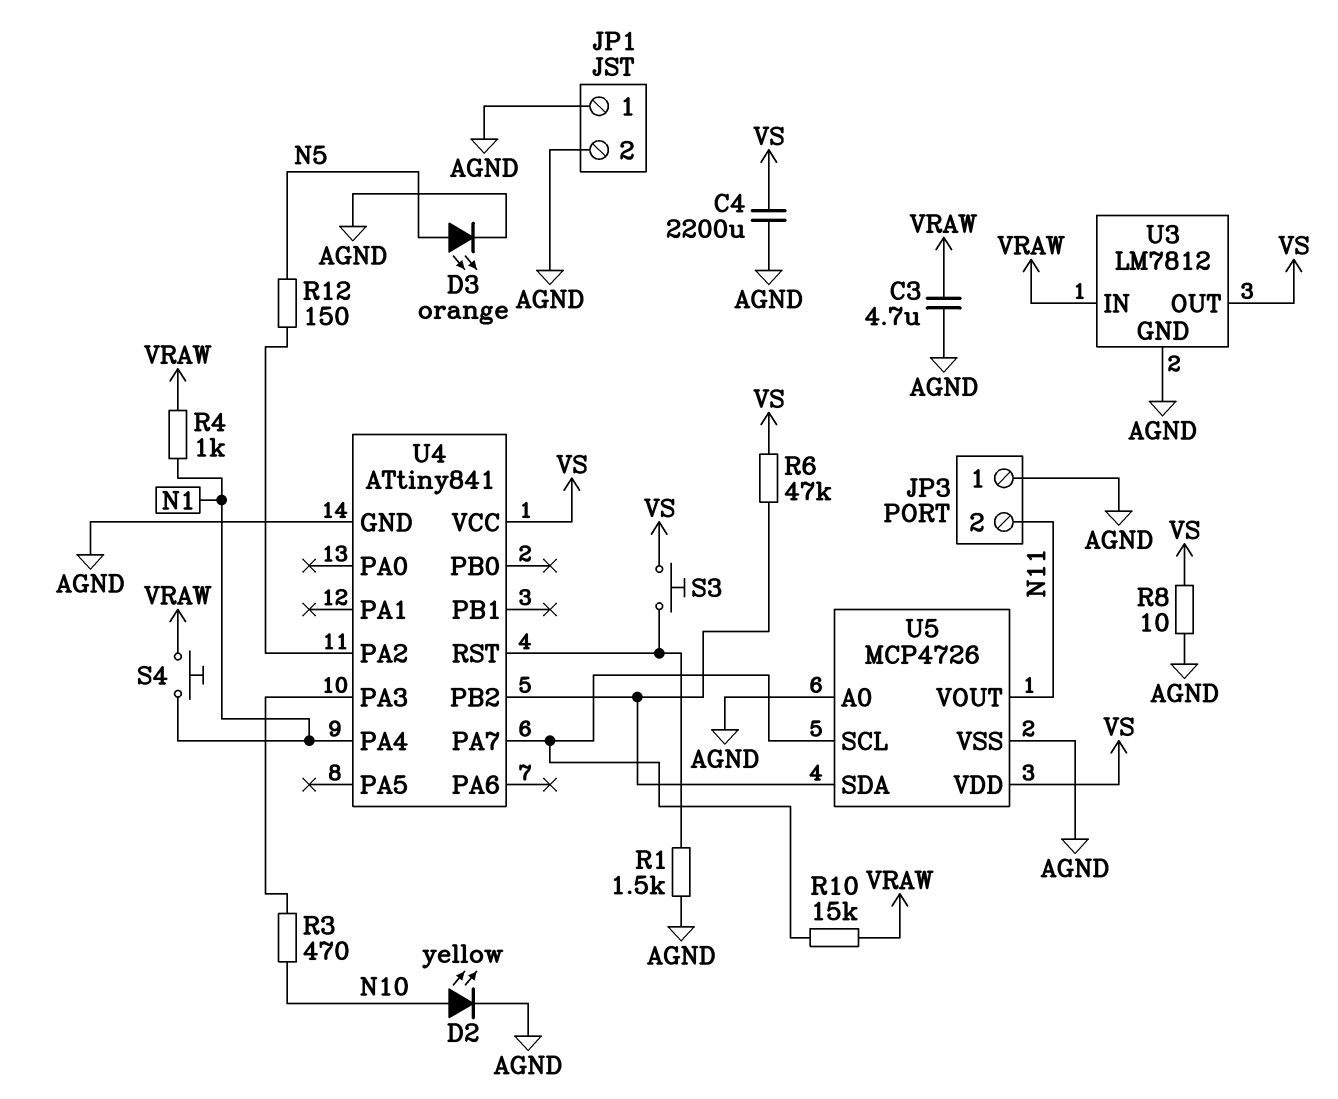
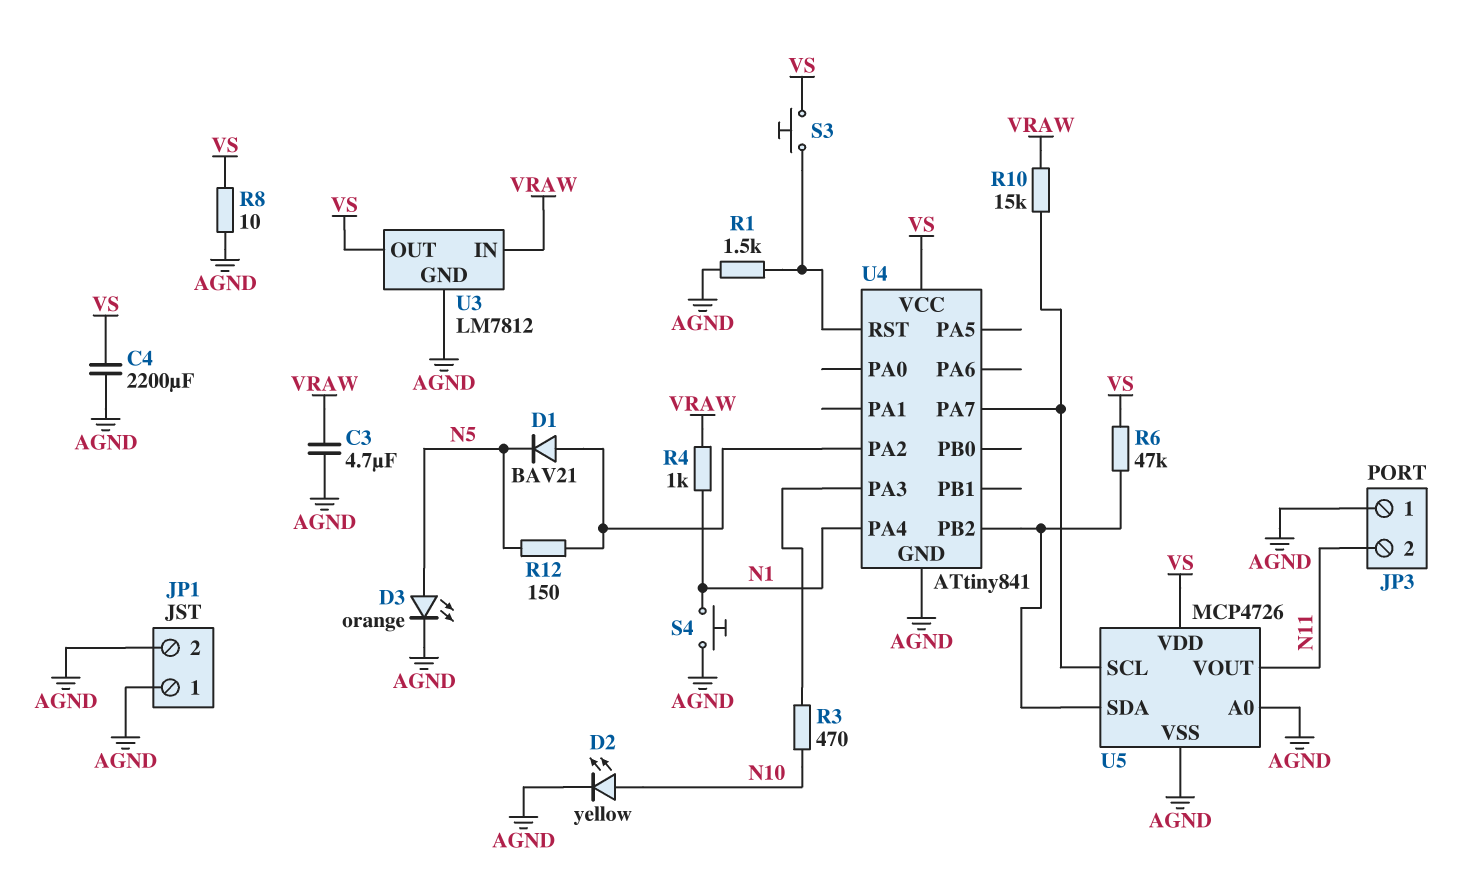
D1: none -> diode BAV21 (A U4/PA2, K N5)
S4: button (N1, VRAW) -> button (AGND, N1)

